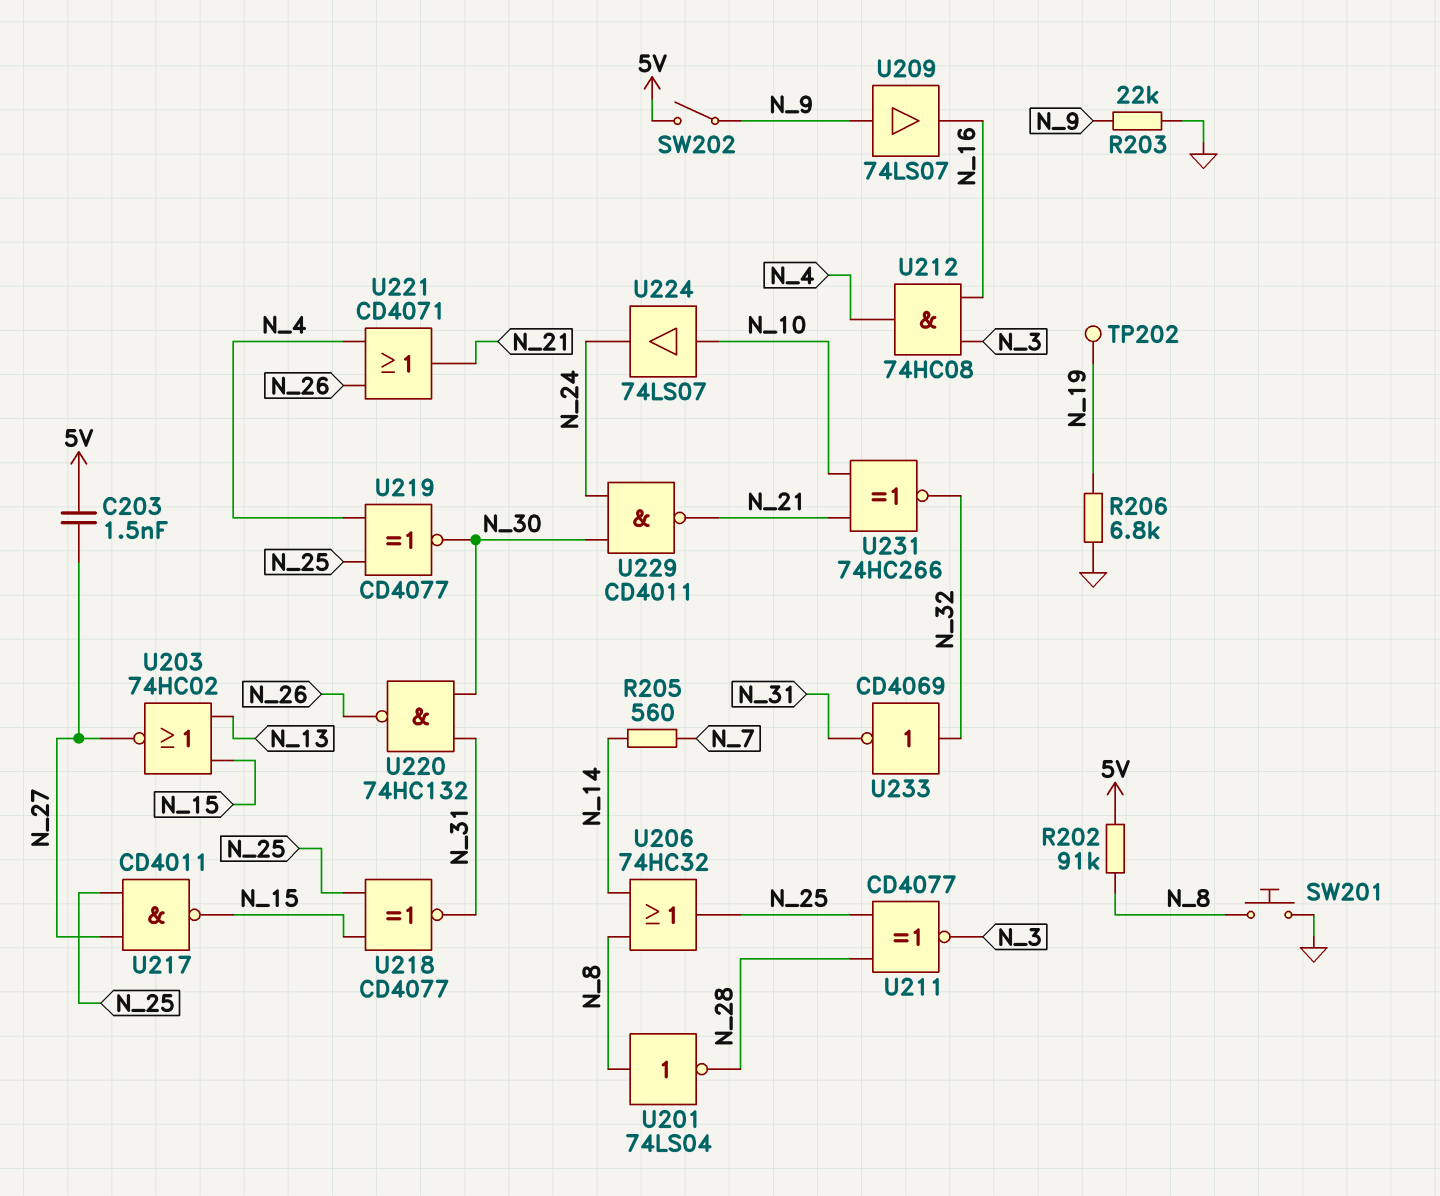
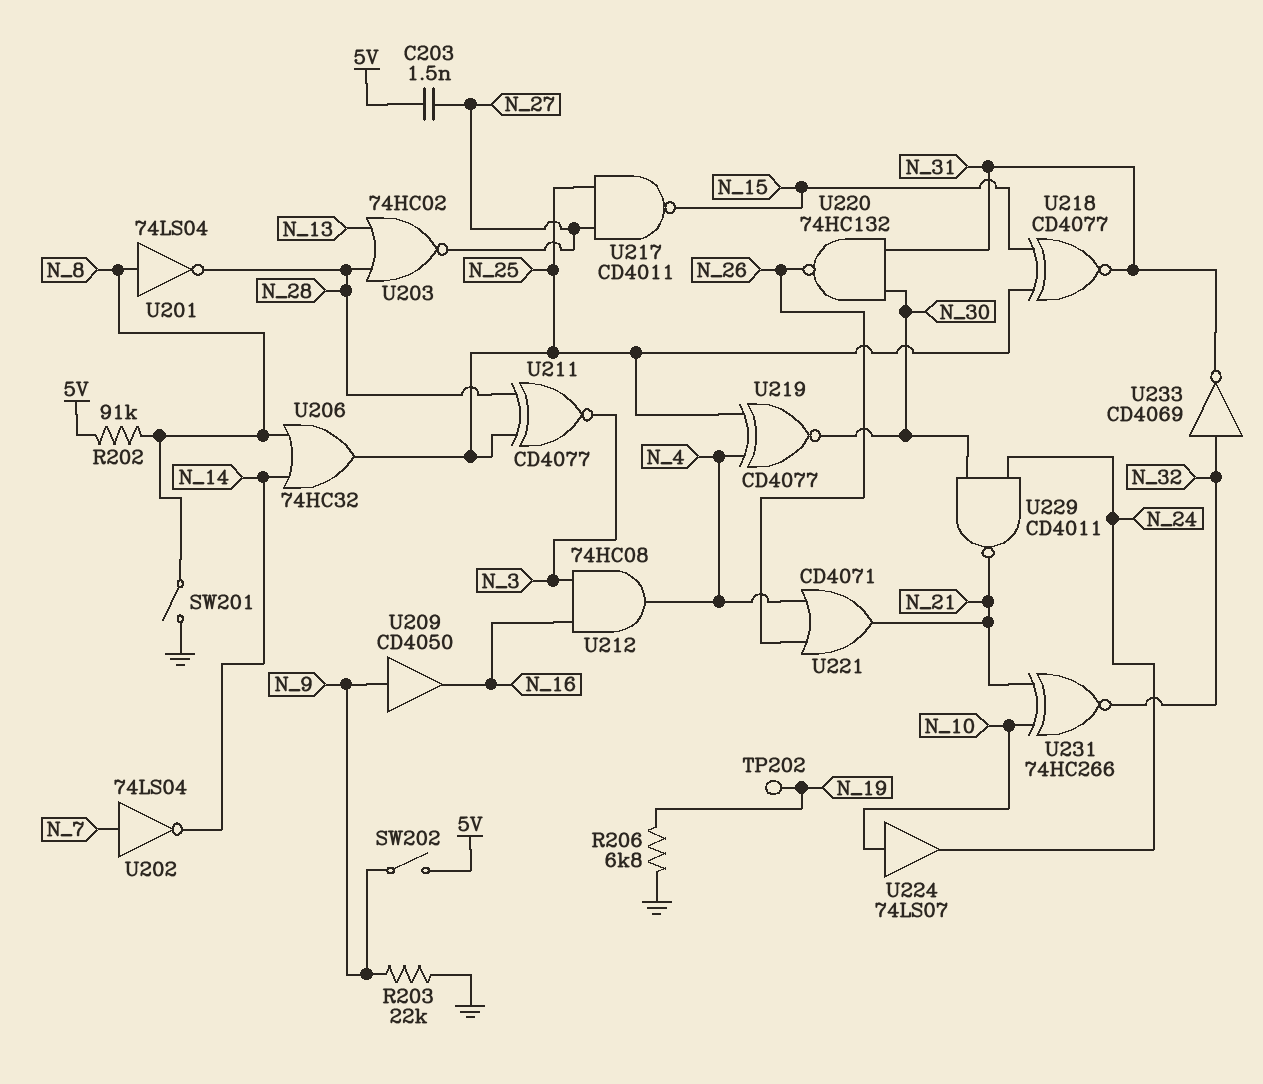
R205: 560 (N_7, N_14) -> none
SW201: button (GND, N_8) -> switch (GND, N_8)
U202: none -> NOT 74LS04 (in N_7, out N_14)
U203: NOR 74HC02 (in N_13, in N_15, out N_27) -> NOR 74HC02 (in N_13, in N_28, out N_27)
U209: buffer 74LS07 (in N_9, out N_16) -> buffer CD4050 (in N_9, out N_16)

